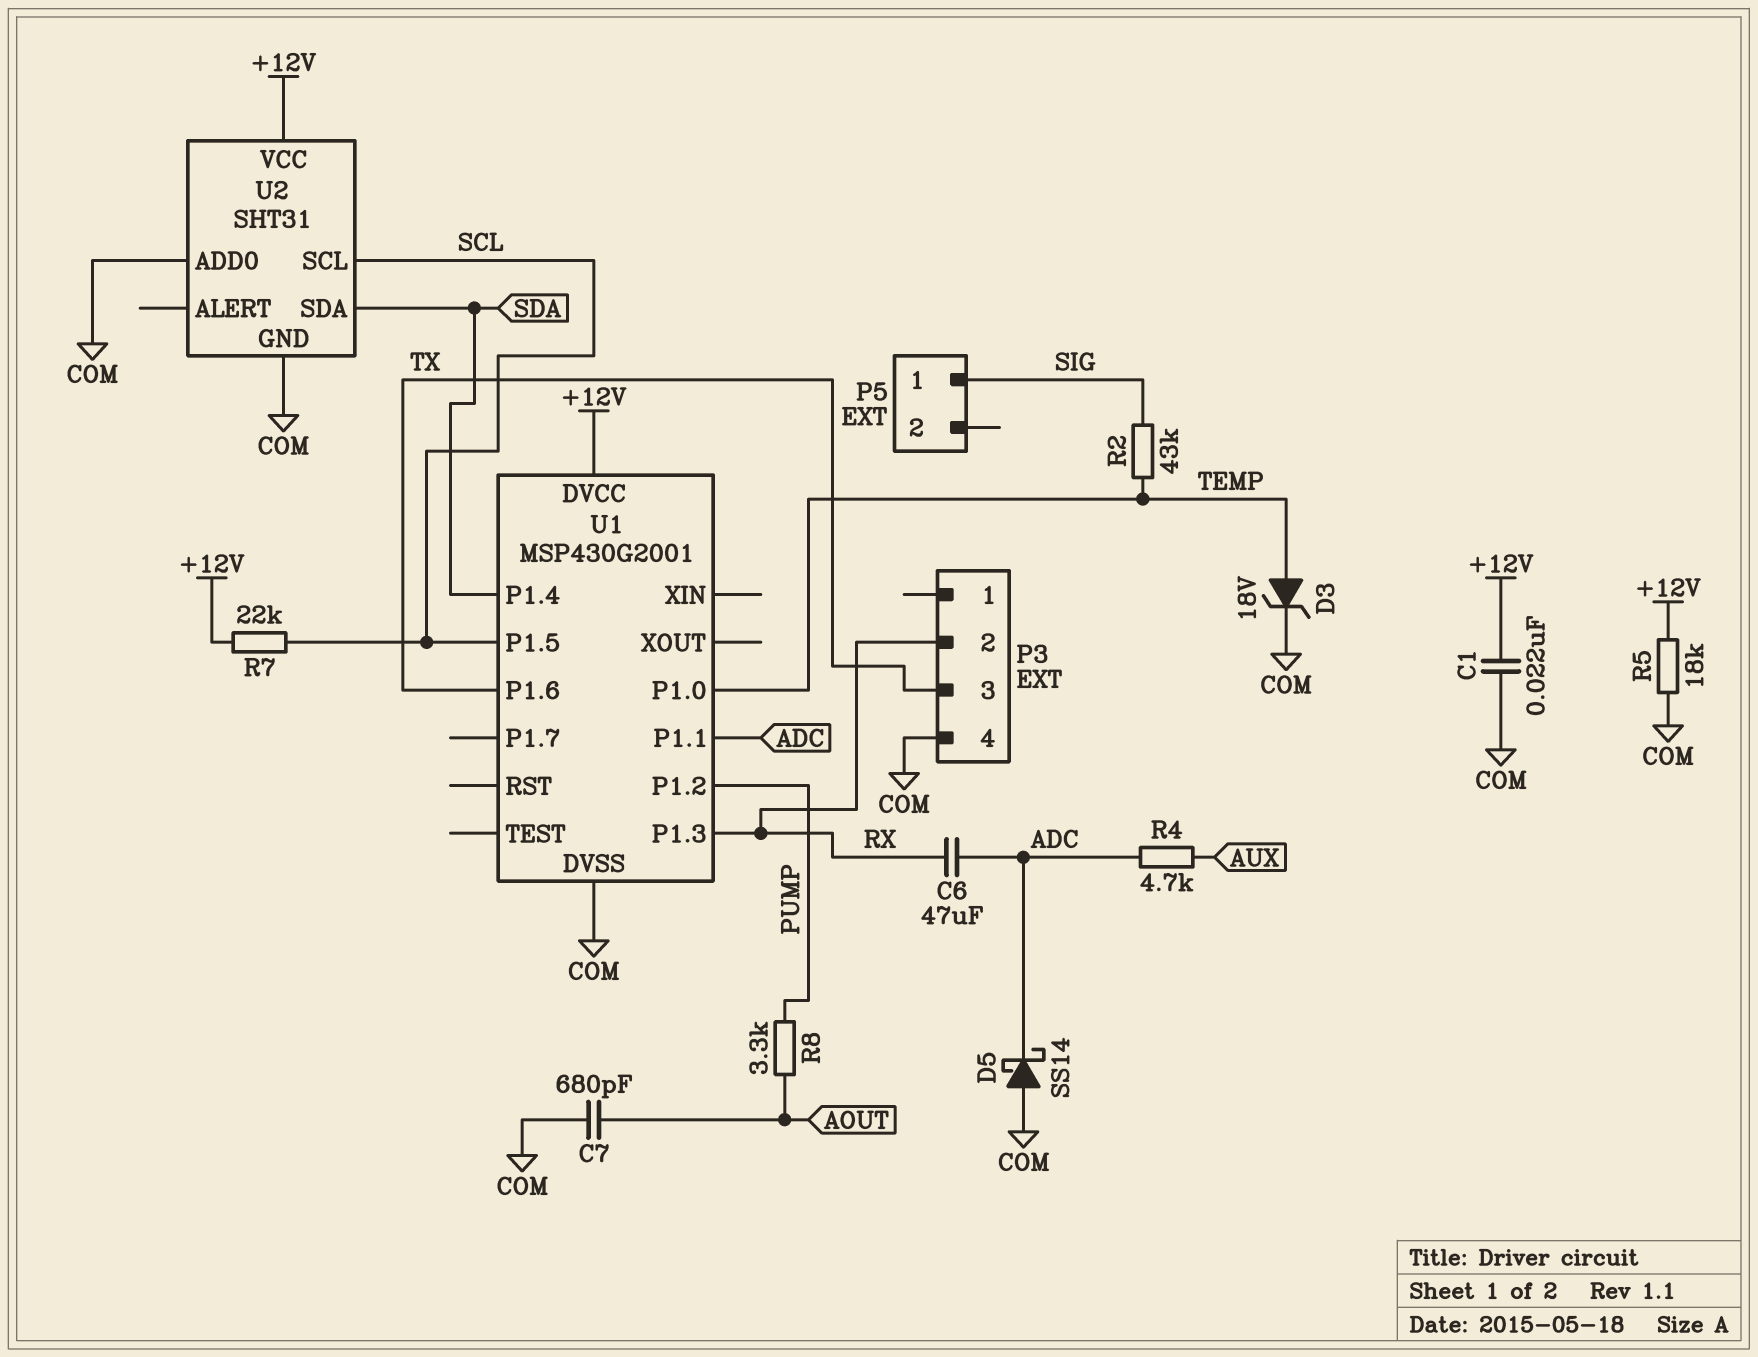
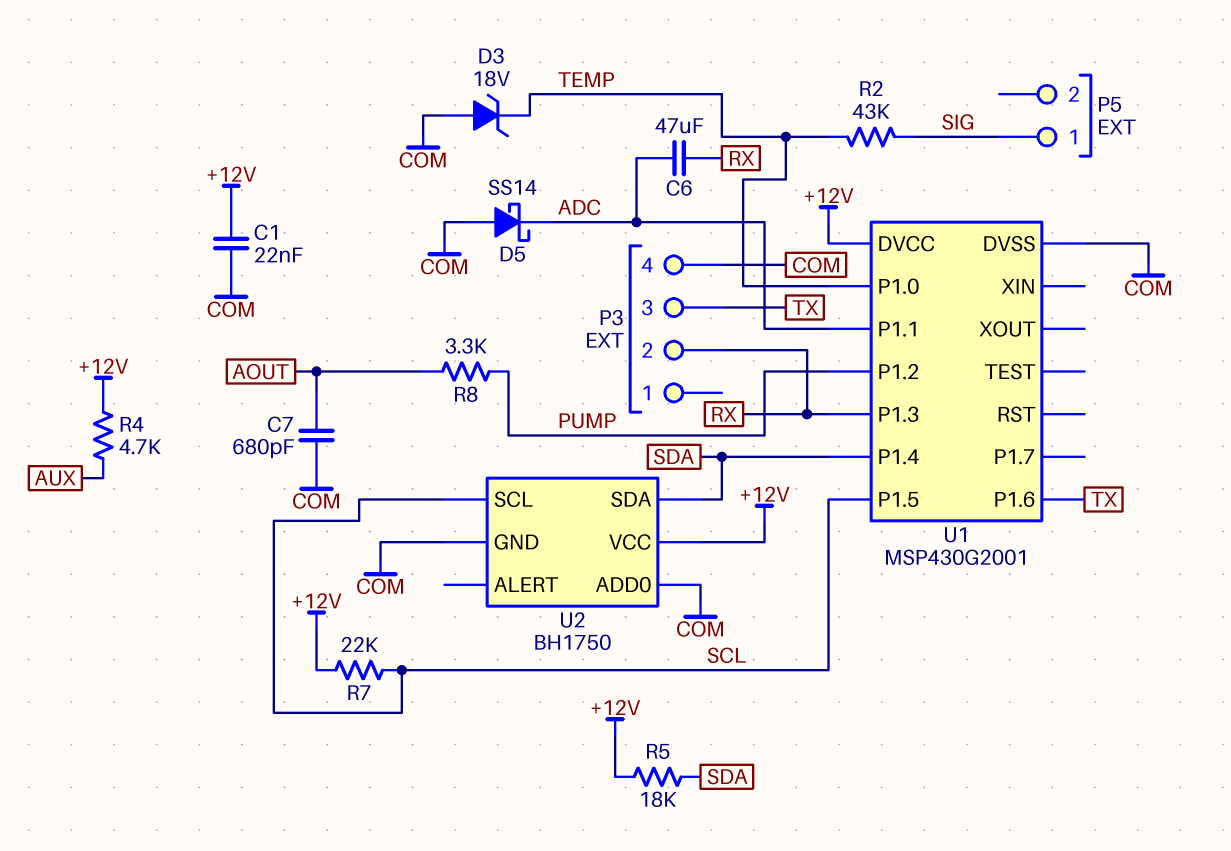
D3: zener 18V (A TEMP, K COM) -> zener 18V (A COM, K TEMP)
R4: 4.7k (ADC, AUX) -> 4.7k (+12V, AUX)
R5: 18k (+12V, COM) -> 18k (+12V, SDA)
U2: SHT31 -> BH1750

